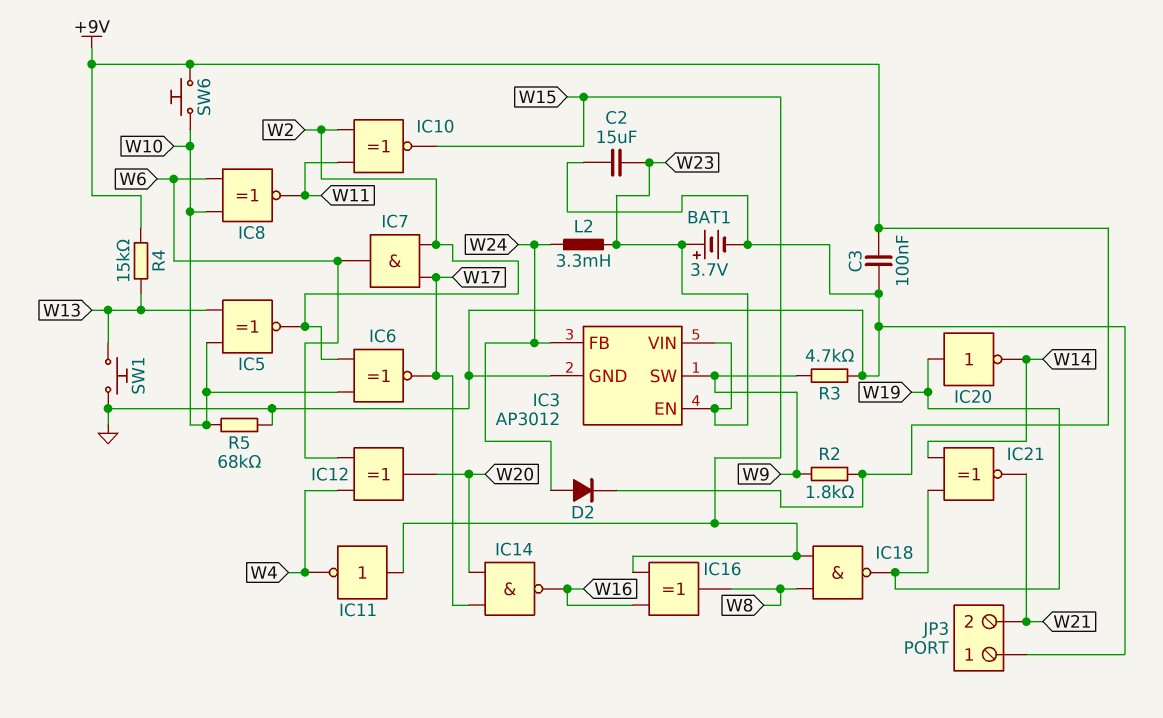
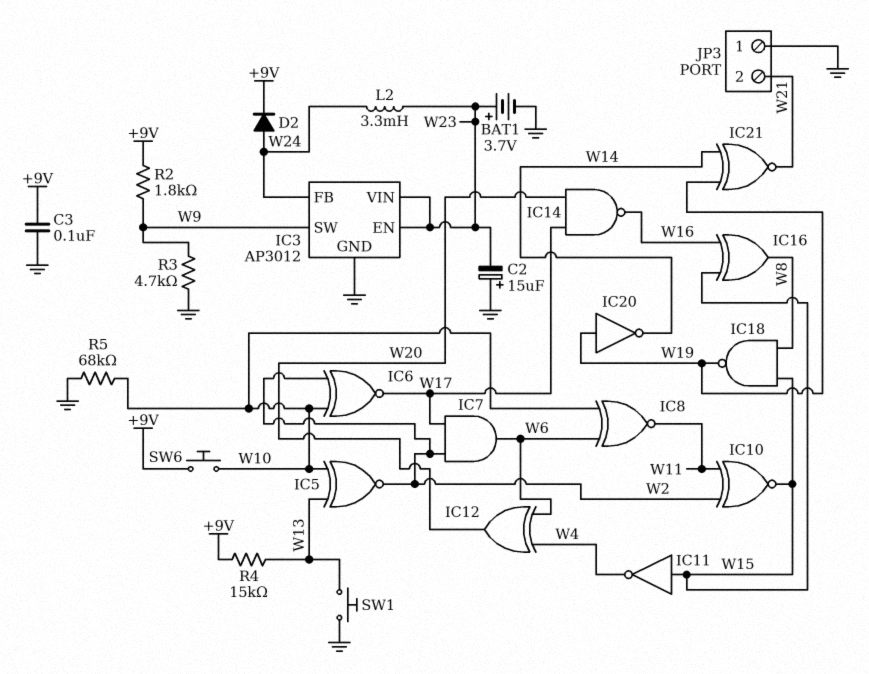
C2: 15uF (GND, W23) -> 15uF (plus GND, minus W23)

